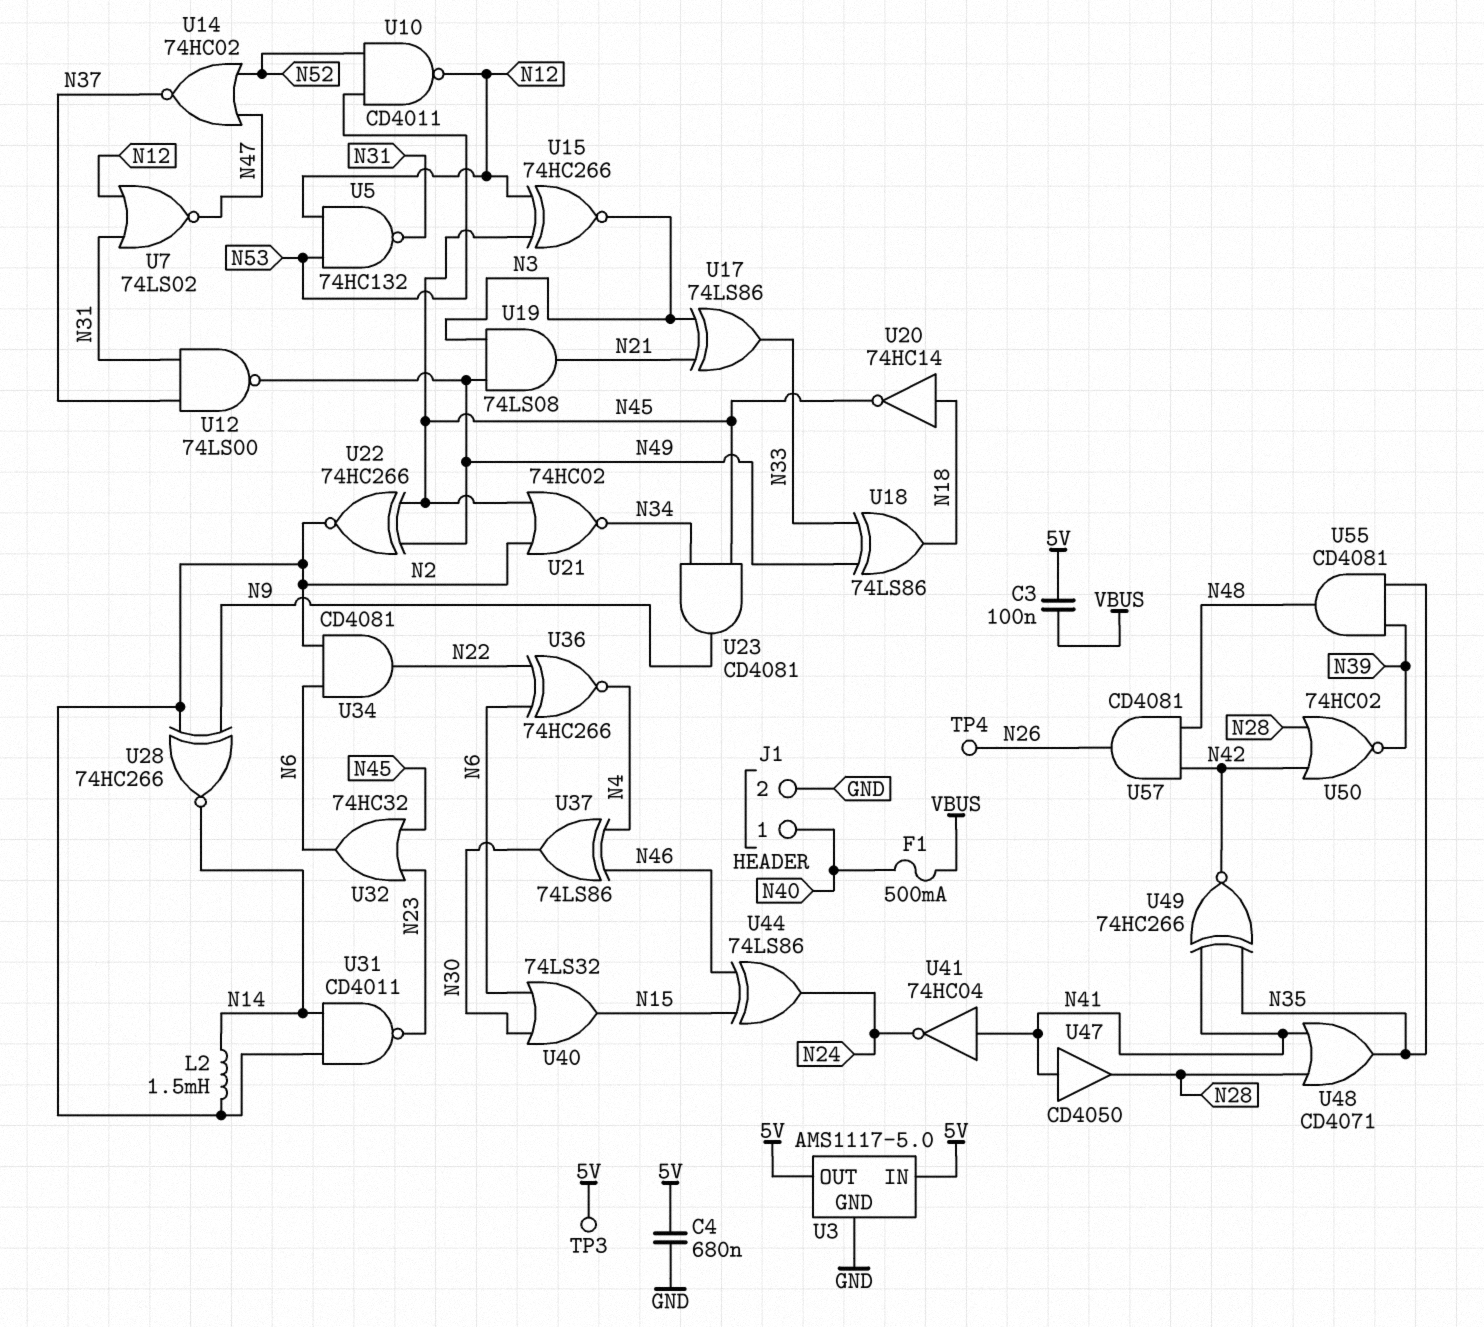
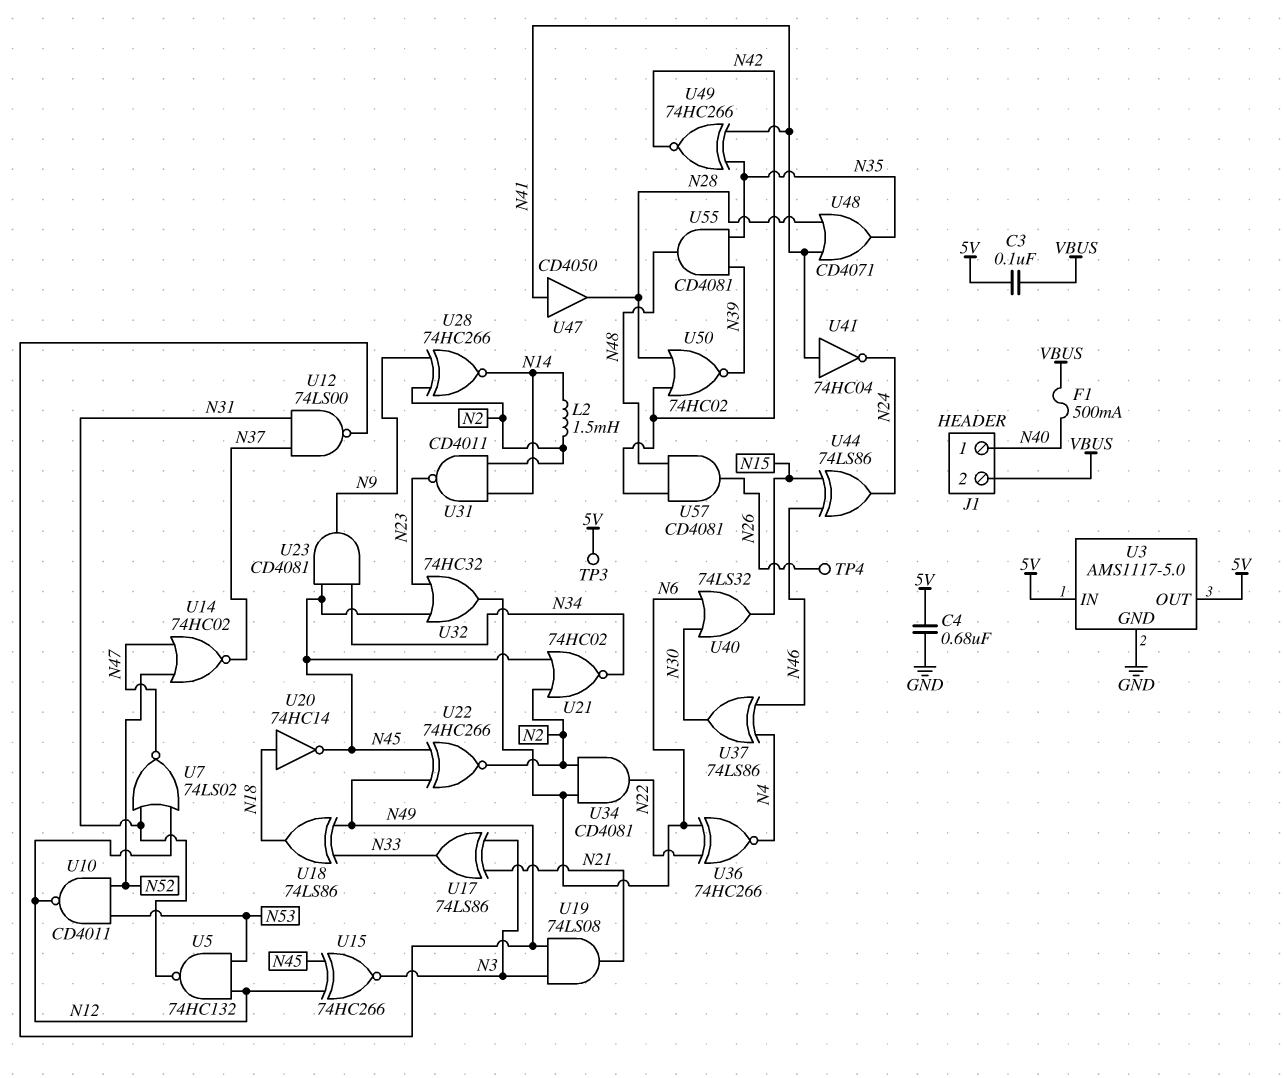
J1 pin 2: GND -> VBUS

